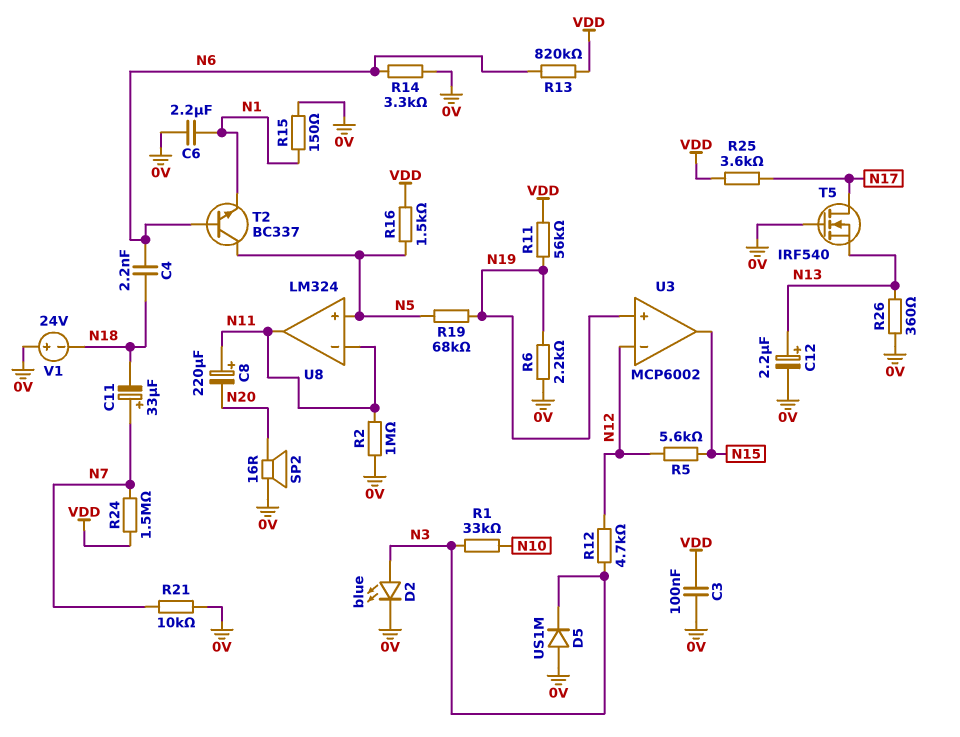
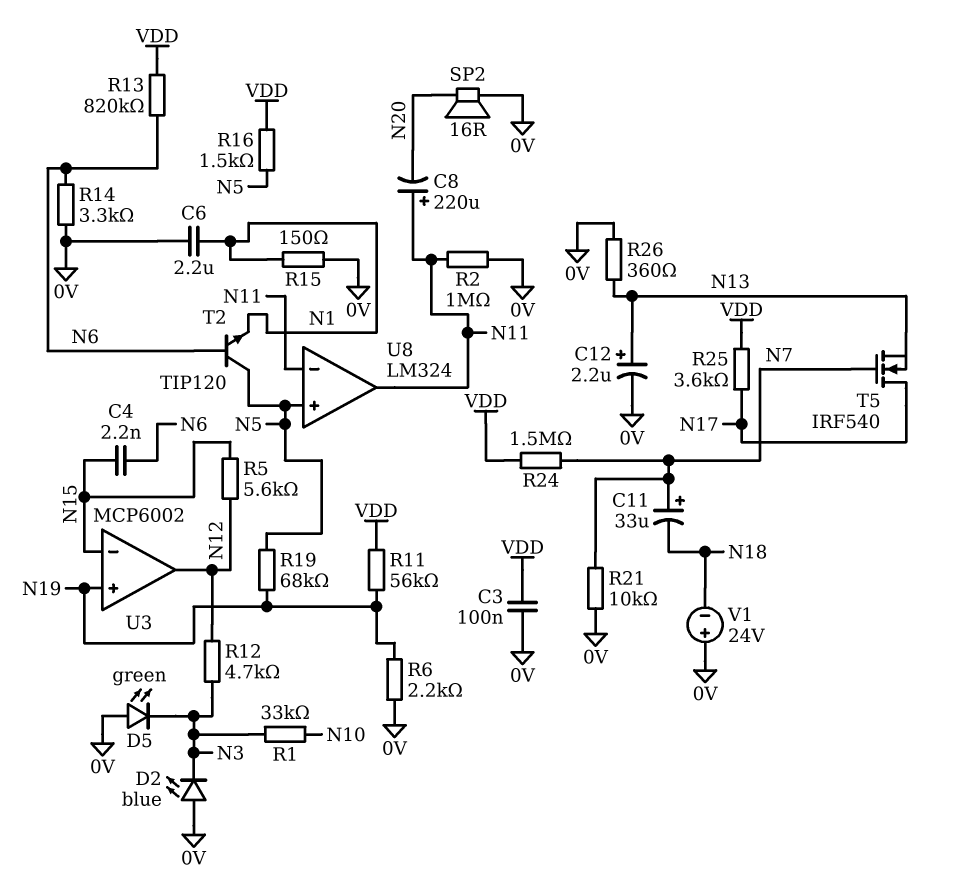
C4: 2.2nF (N6, N18) -> 2.2nF (N6, N15)
D2: LED blue (A N3, K 0V) -> LED blue (A 0V, K N3)
D5: diode US1M (A 0V, K N3) -> LED green (A 0V, K N3)
T2: NPN BC337 (B N6, C N5, E N1) -> NPN TIP120 (B N6, C N5, E N1)
T5: NMOS IRF540 (G 0V, D N17, S N13) -> NMOS IRF540 (G N7, D N17, S N13)
U3 pin in-: N12 -> N15
U3 pin out: N15 -> N12

